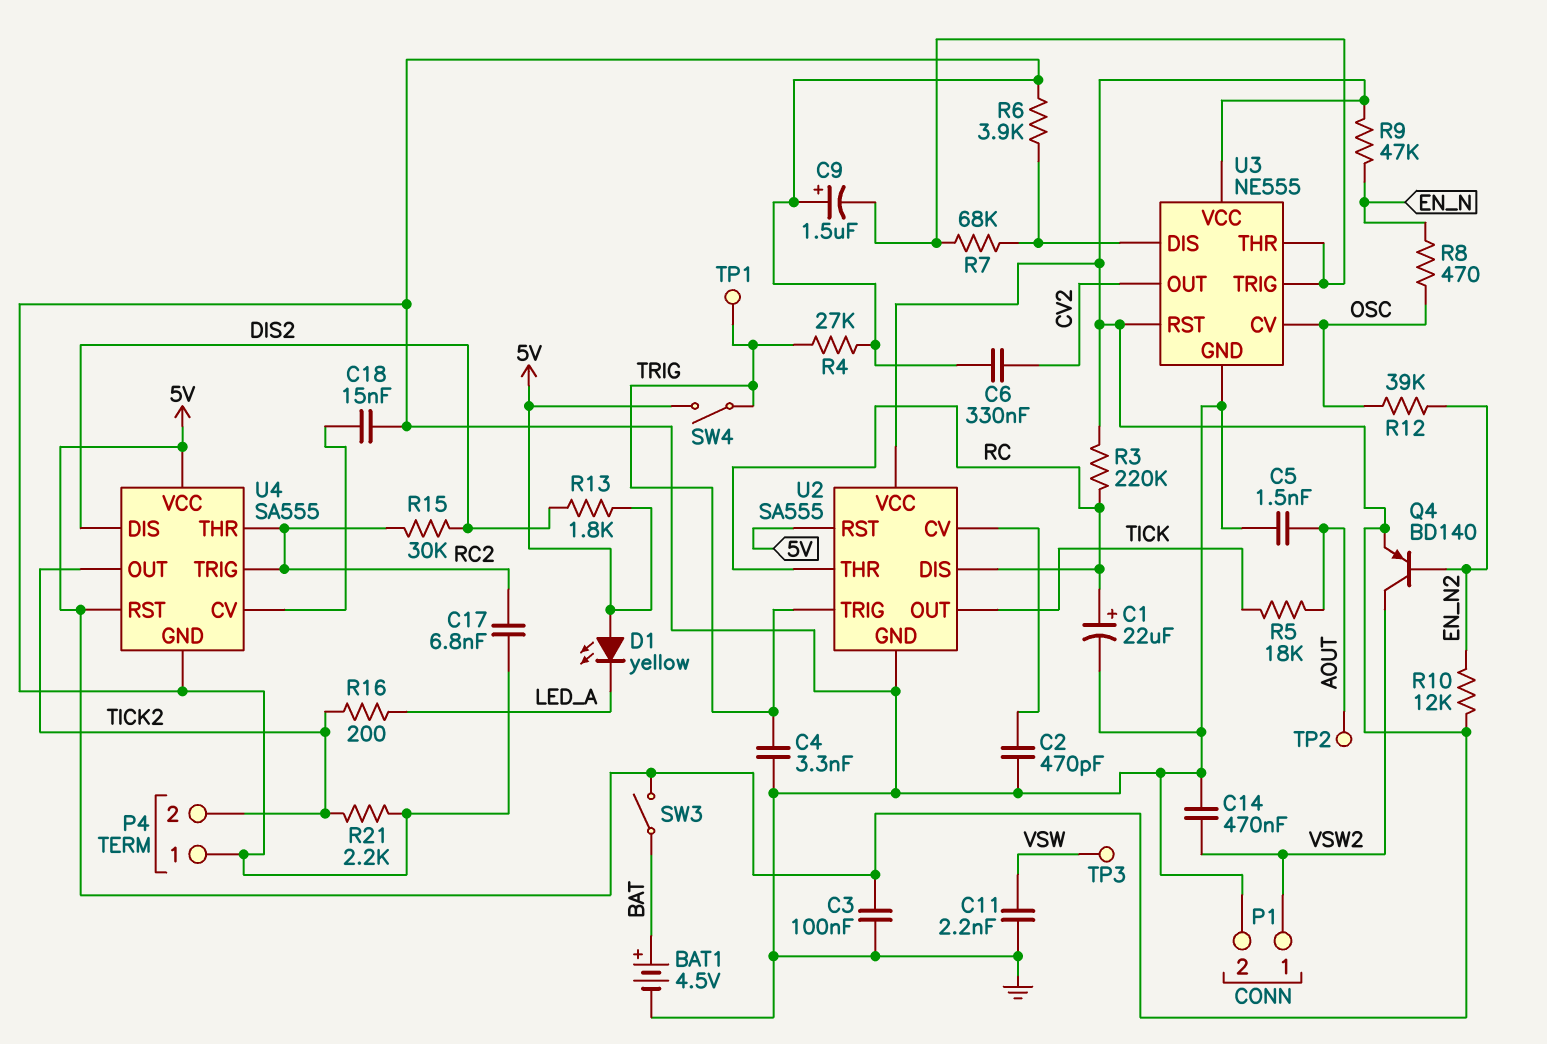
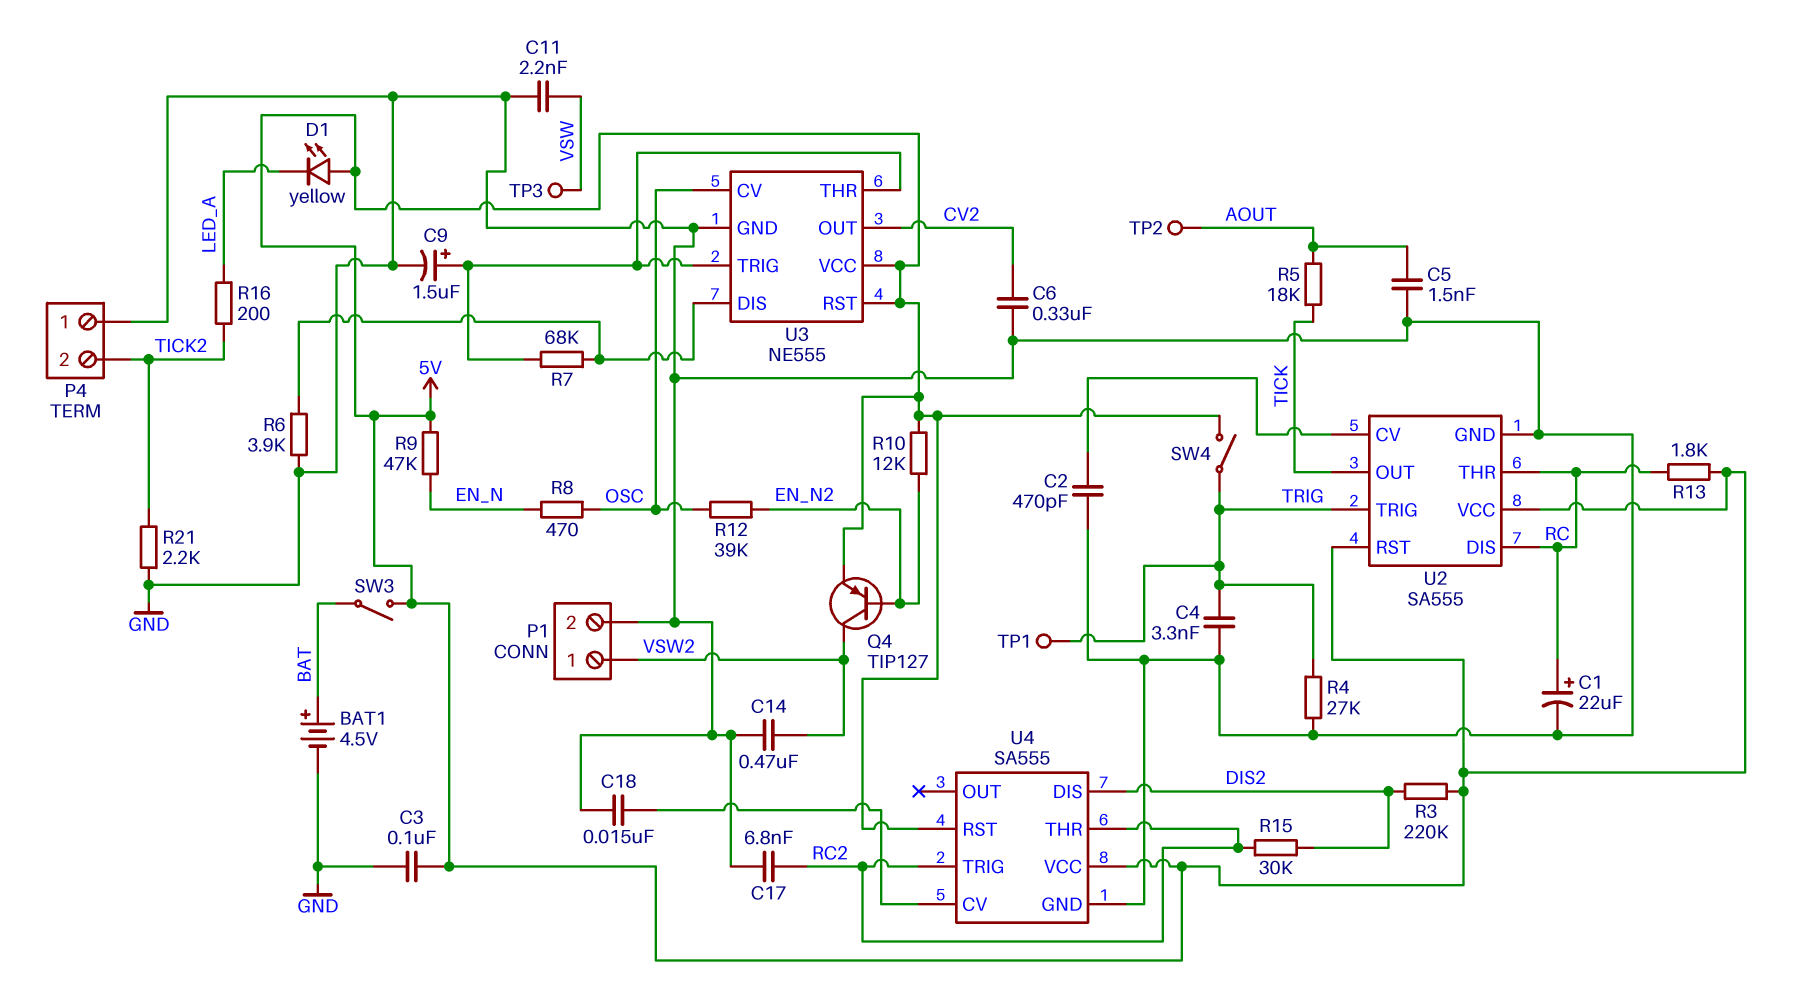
C9: 1.5uF (plus GND, minus U3/THR) -> 1.5uF (plus U3/THR, minus GND)
Q4: PNP BD140 (B EN_N2, C VSW2, E 5V) -> PNP TIP127 (B EN_N2, C VSW2, E 5V)
R3: 220k (5V, RC) -> 220k (5V, DIS2)
R13: 1.8k (5V, DIS2) -> 1.8k (5V, RC)
U4 pin OUT: TICK2 -> none

